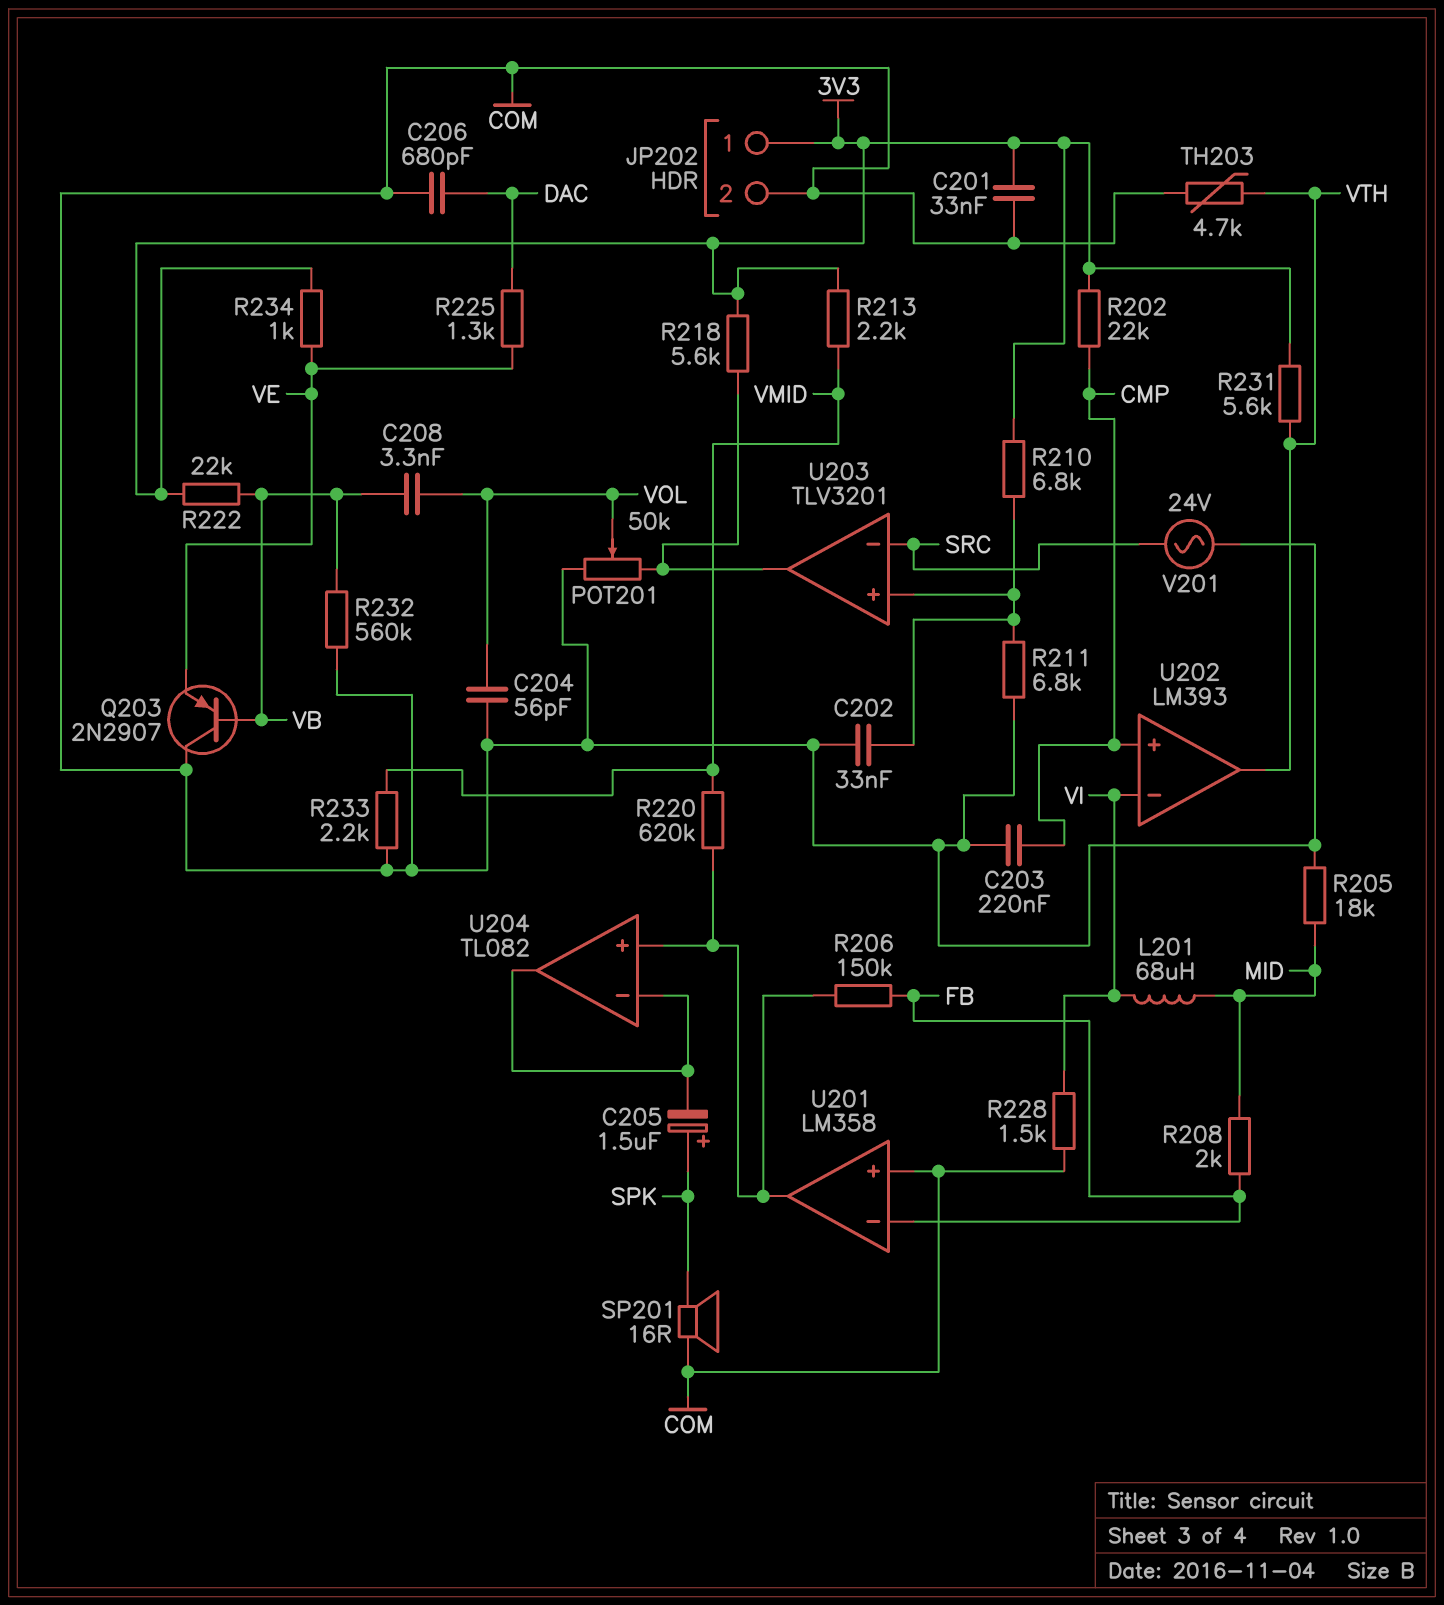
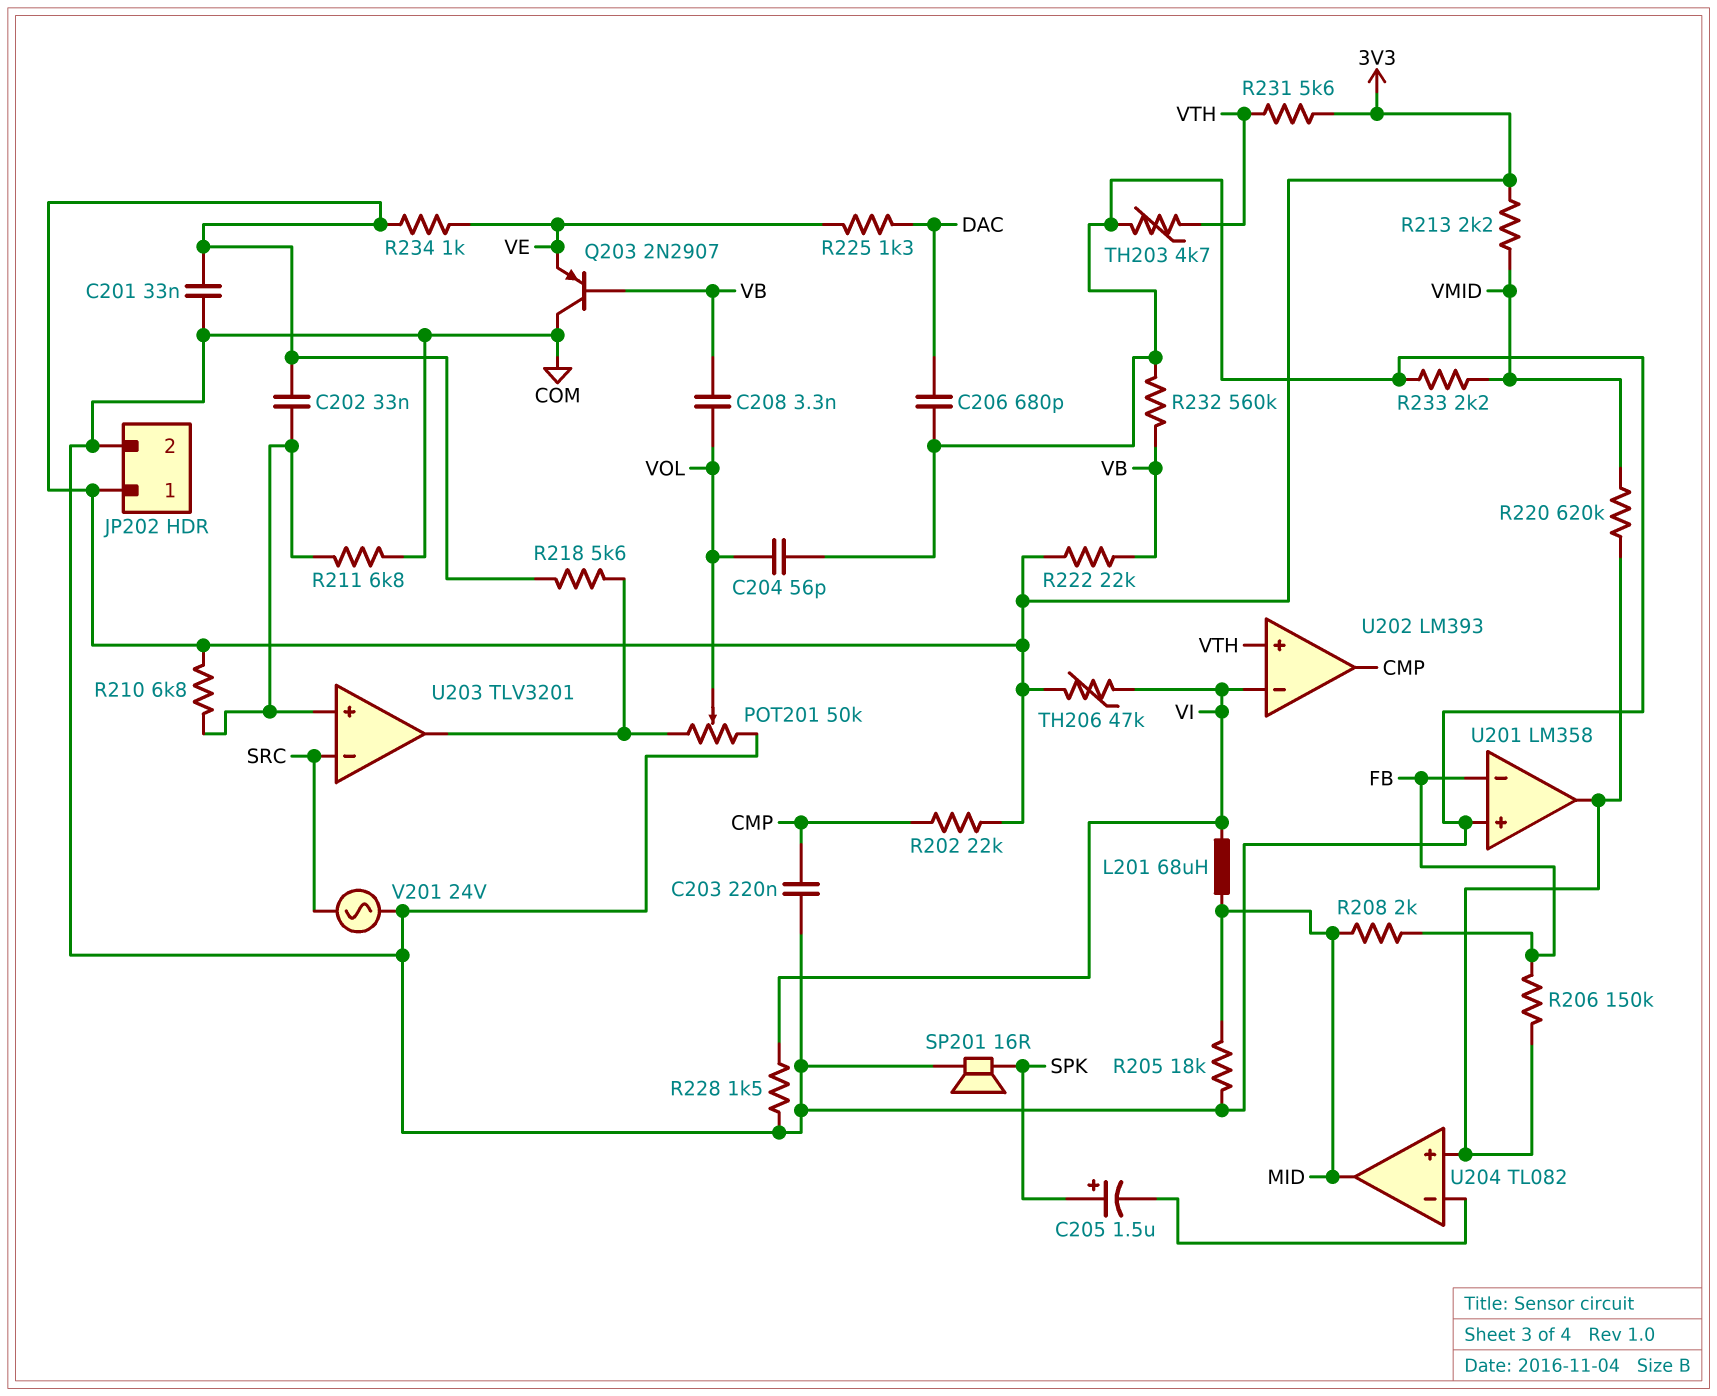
C202: 33nF (COM, U203/in+) -> 33nF (3V3, U203/in+)
TH206: none -> 47k (3V3, VI)
U202 pin in+: CMP -> VTH
U202 pin out: VTH -> CMP
U204 pin out: U204/in- -> MID

